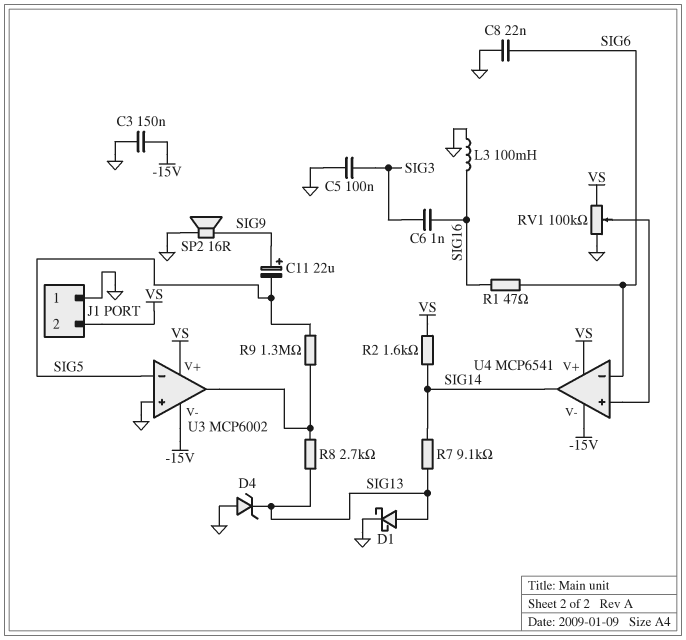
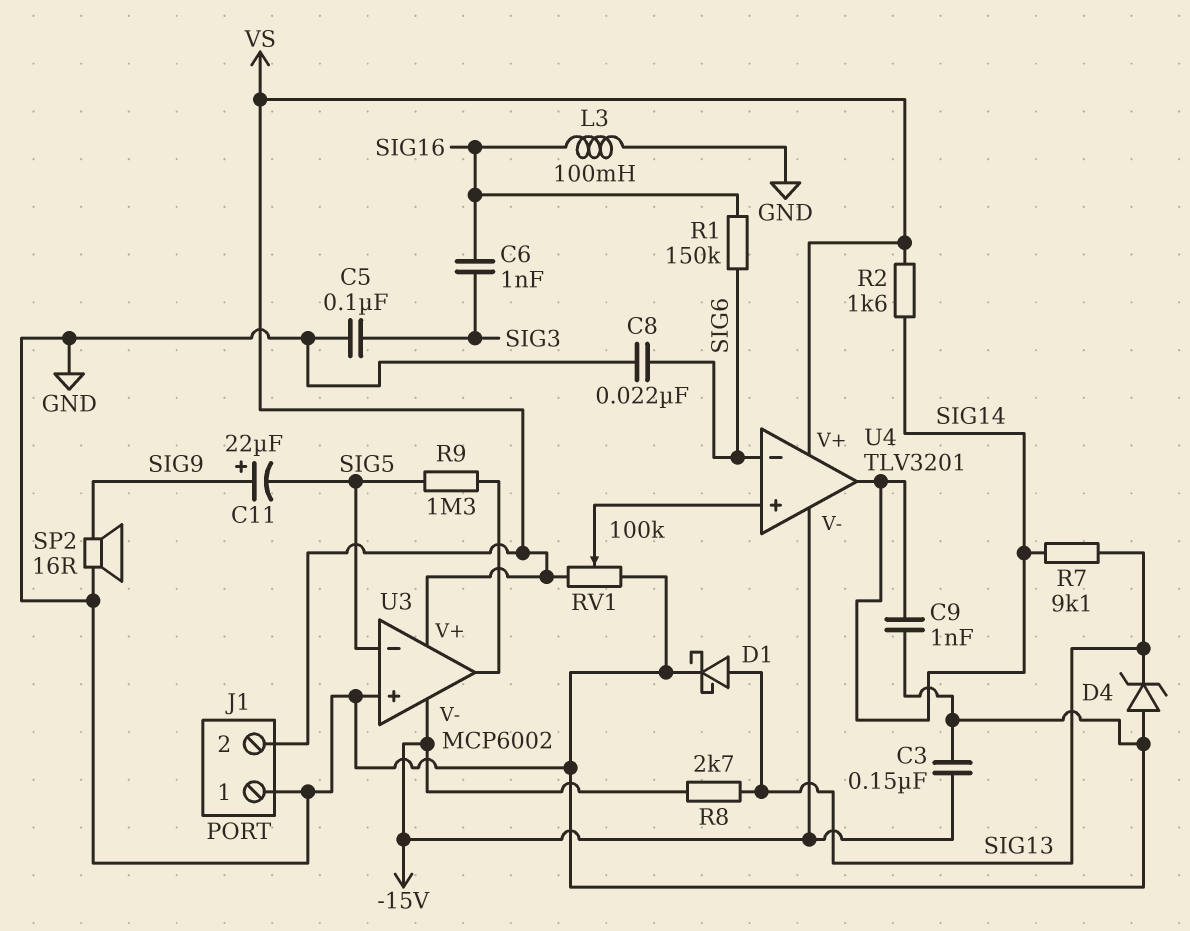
C9: none -> 1nF (GND, SIG14)
R1: 47 (SIG6, SIG16) -> 150k (SIG6, SIG16)
R8: 2.7k (SIG13, U3/out) -> 2.7k (-15V, SIG13)
U4: MCP6541 -> TLV3201

